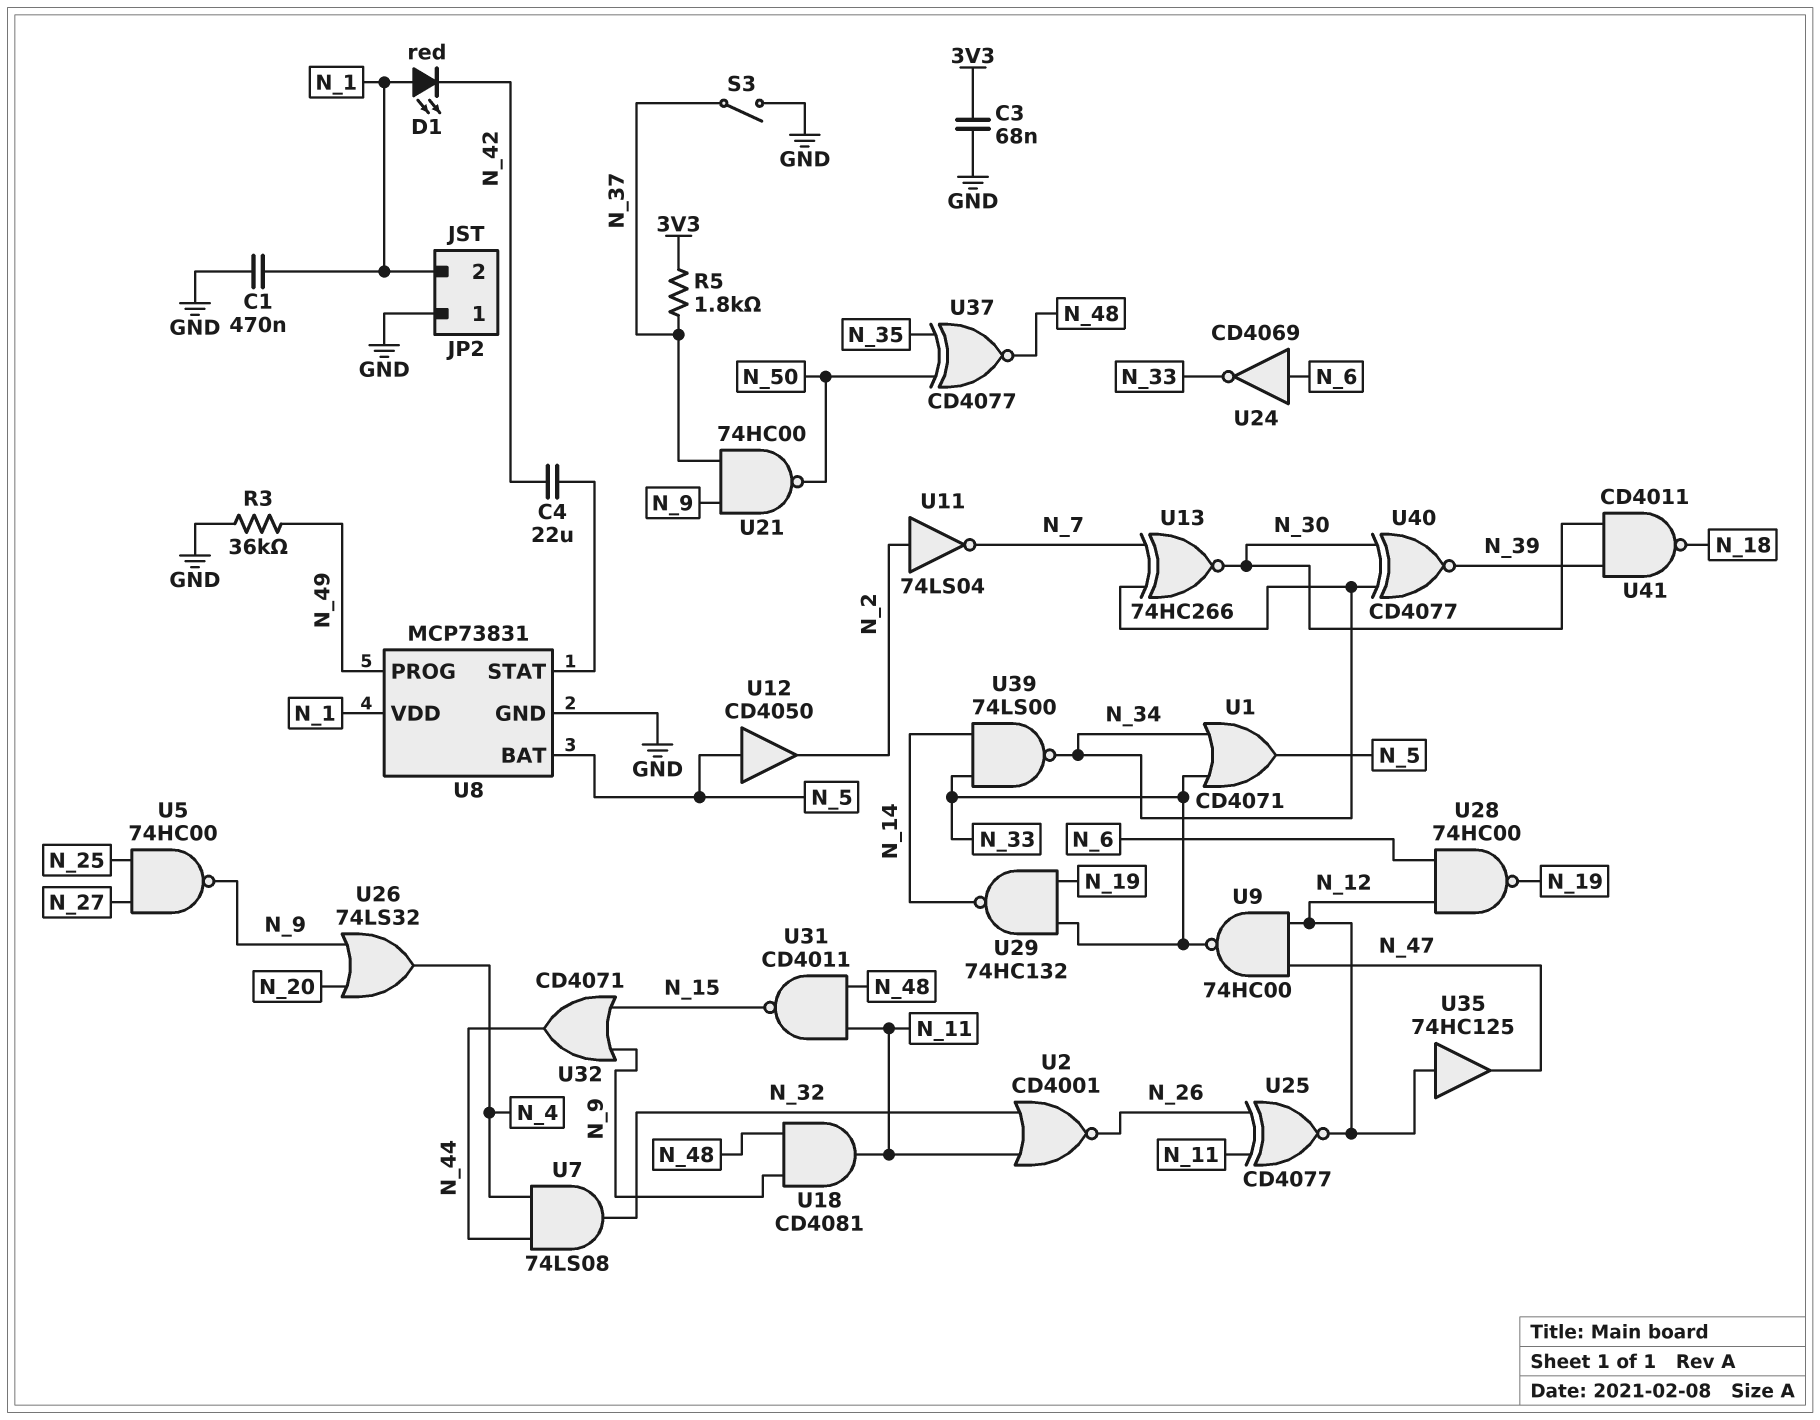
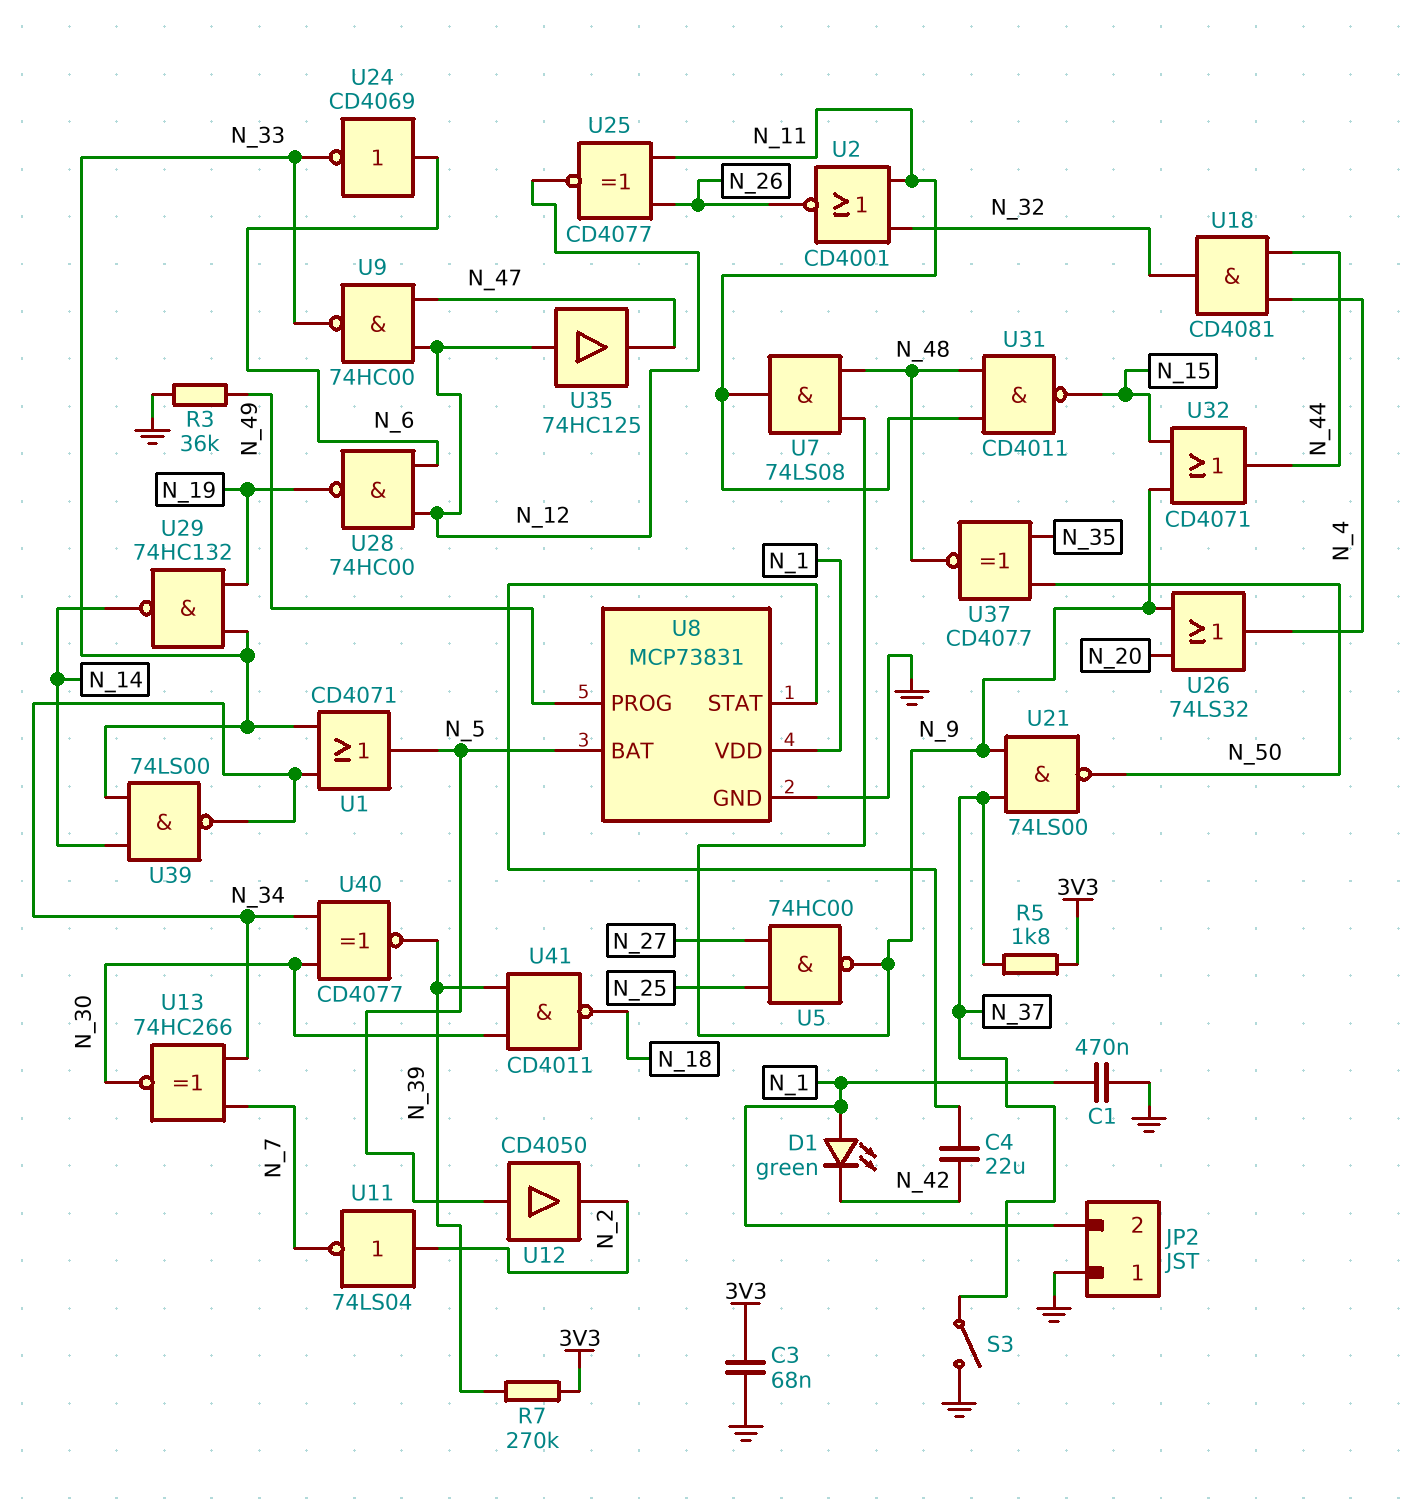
D1: LED red (A N_1, K N_42) -> LED green (A N_1, K N_42)
R7: none -> 270k (3V3, N_39)
U7: AND 74LS08 (in N_4, in N_44, out N_32) -> AND 74LS08 (in N_9, in N_48, out N_11)
U18: AND CD4081 (in N_9, in N_48, out N_11) -> AND CD4081 (in N_4, in N_44, out N_32)
U21: NAND 74HC00 (in N_9, in N_37, out N_50) -> NAND 74LS00 (in N_9, in N_37, out N_50)

